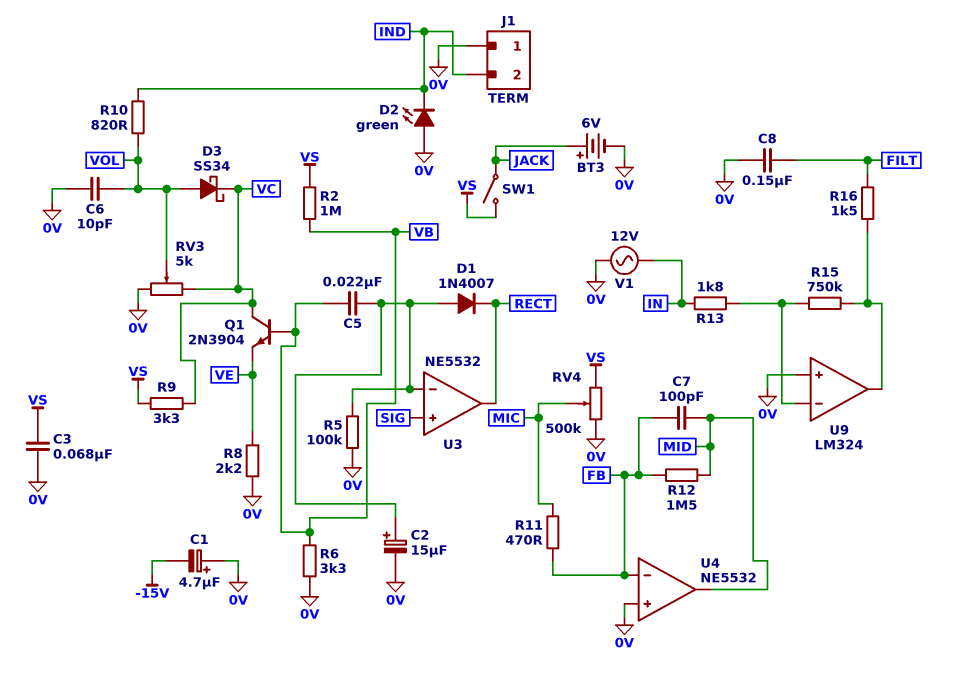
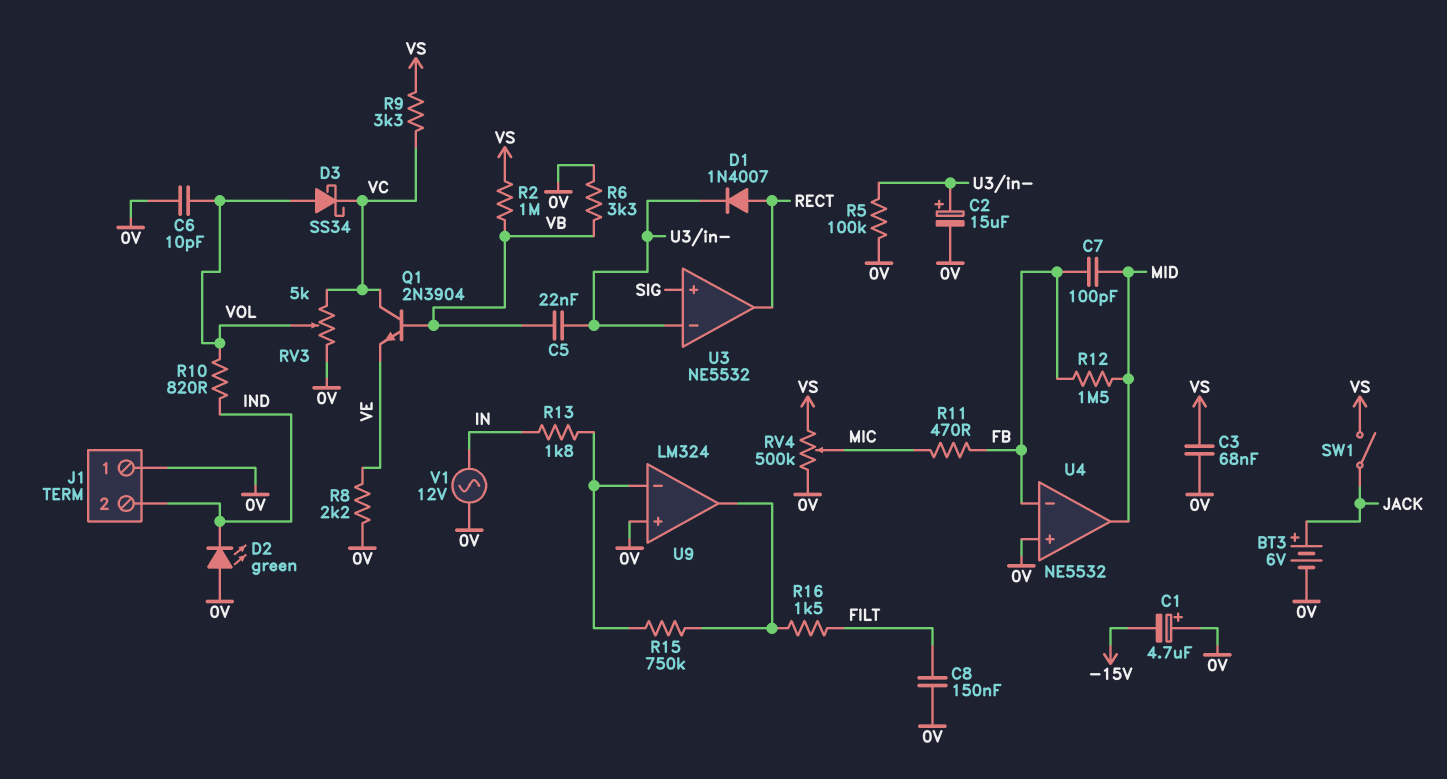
D1: diode 1N4007 (A U3/in-, K RECT) -> diode 1N4007 (A RECT, K U3/in-)

